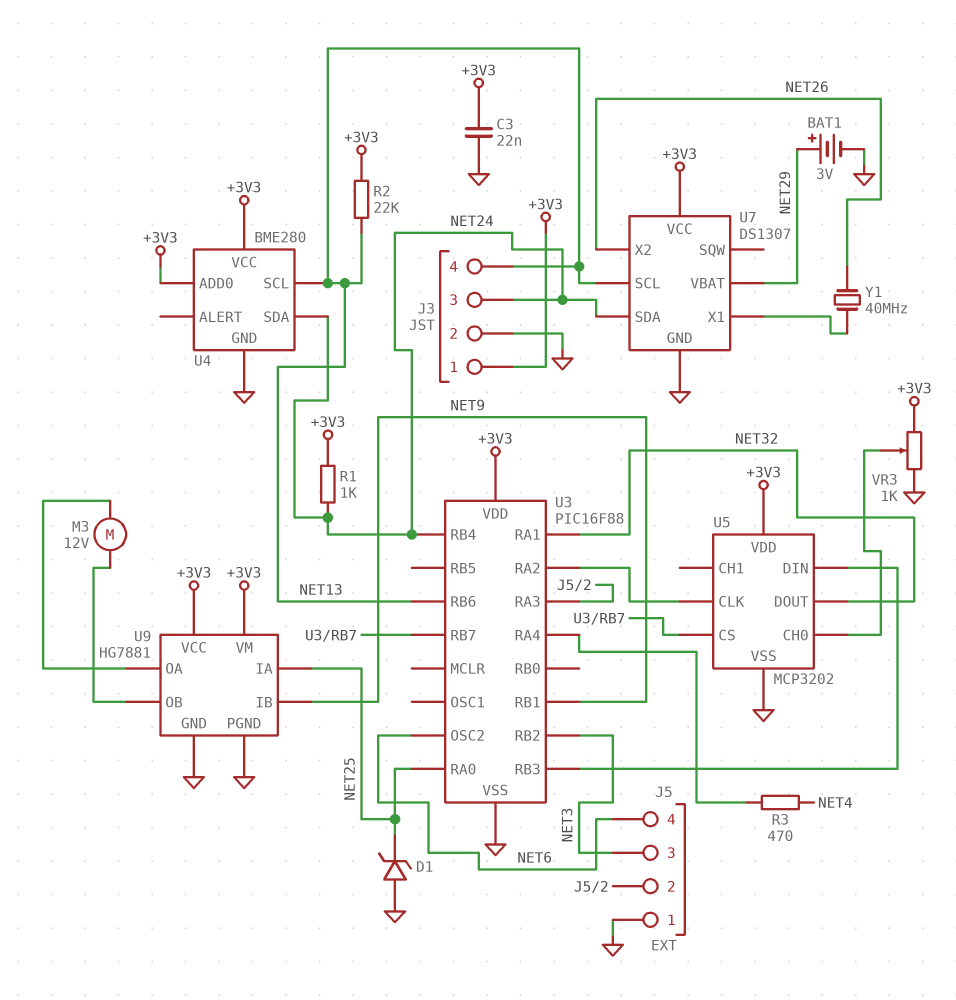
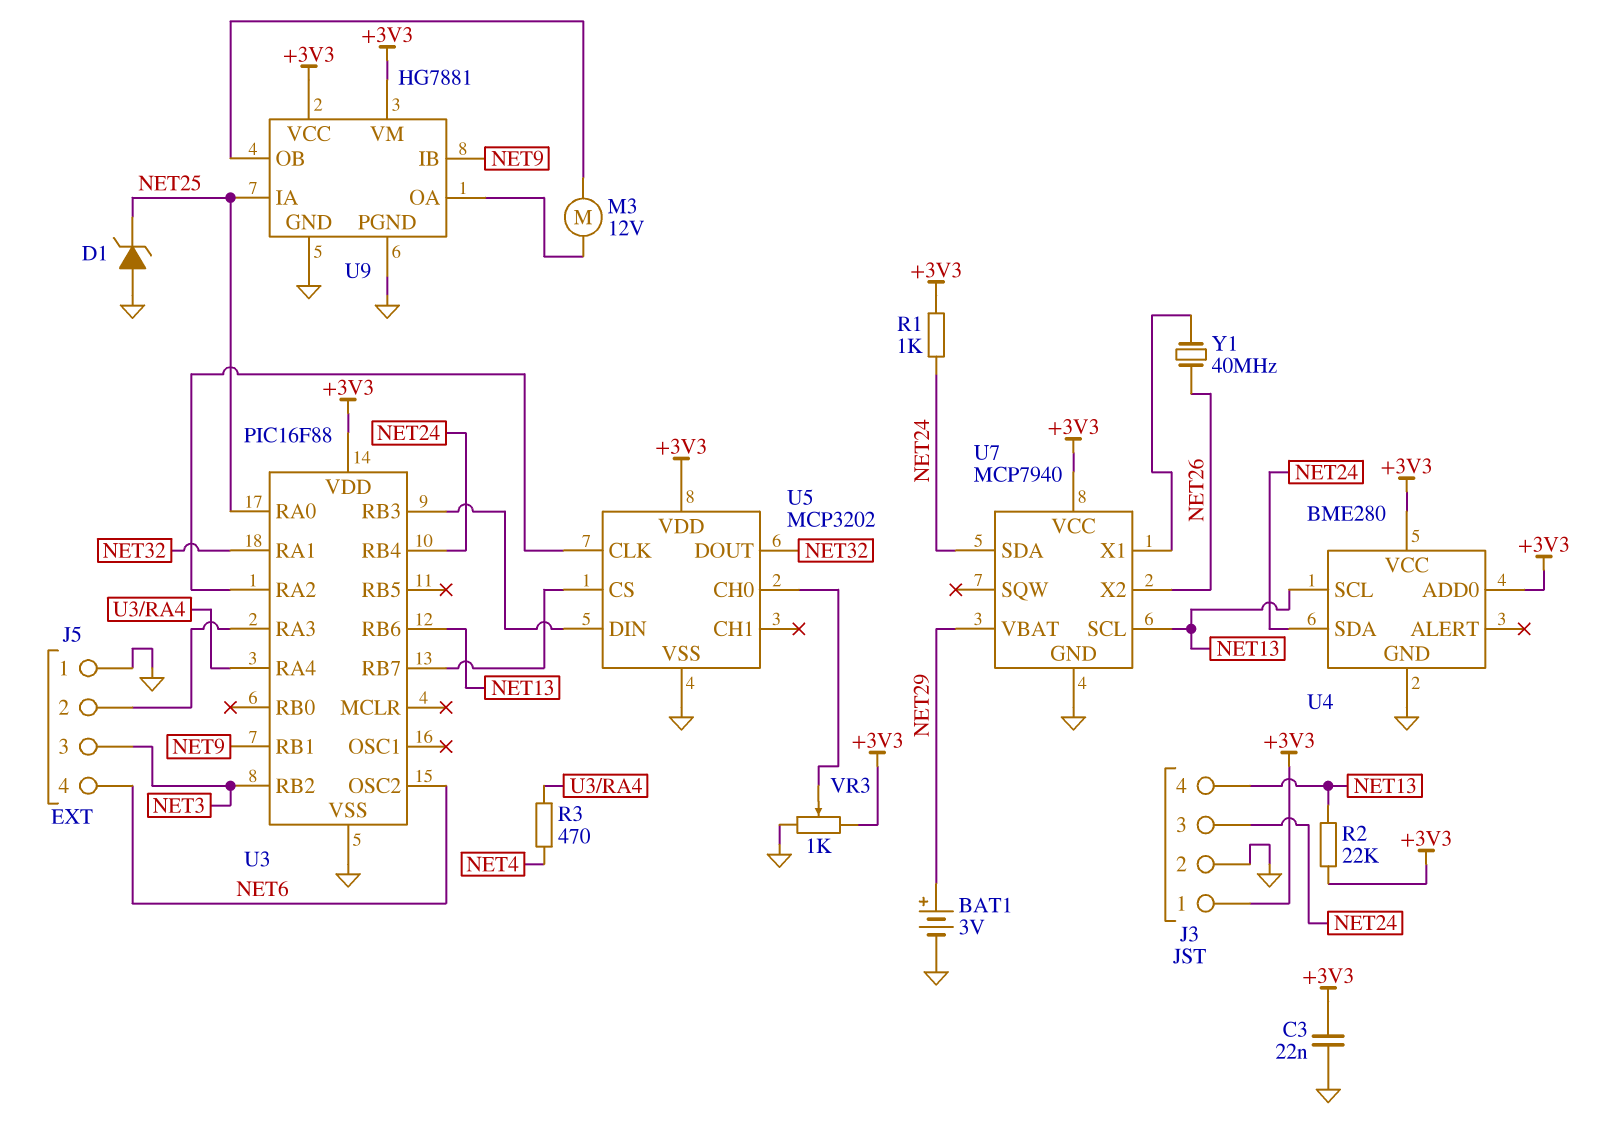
U7: DS1307 -> MCP7940

